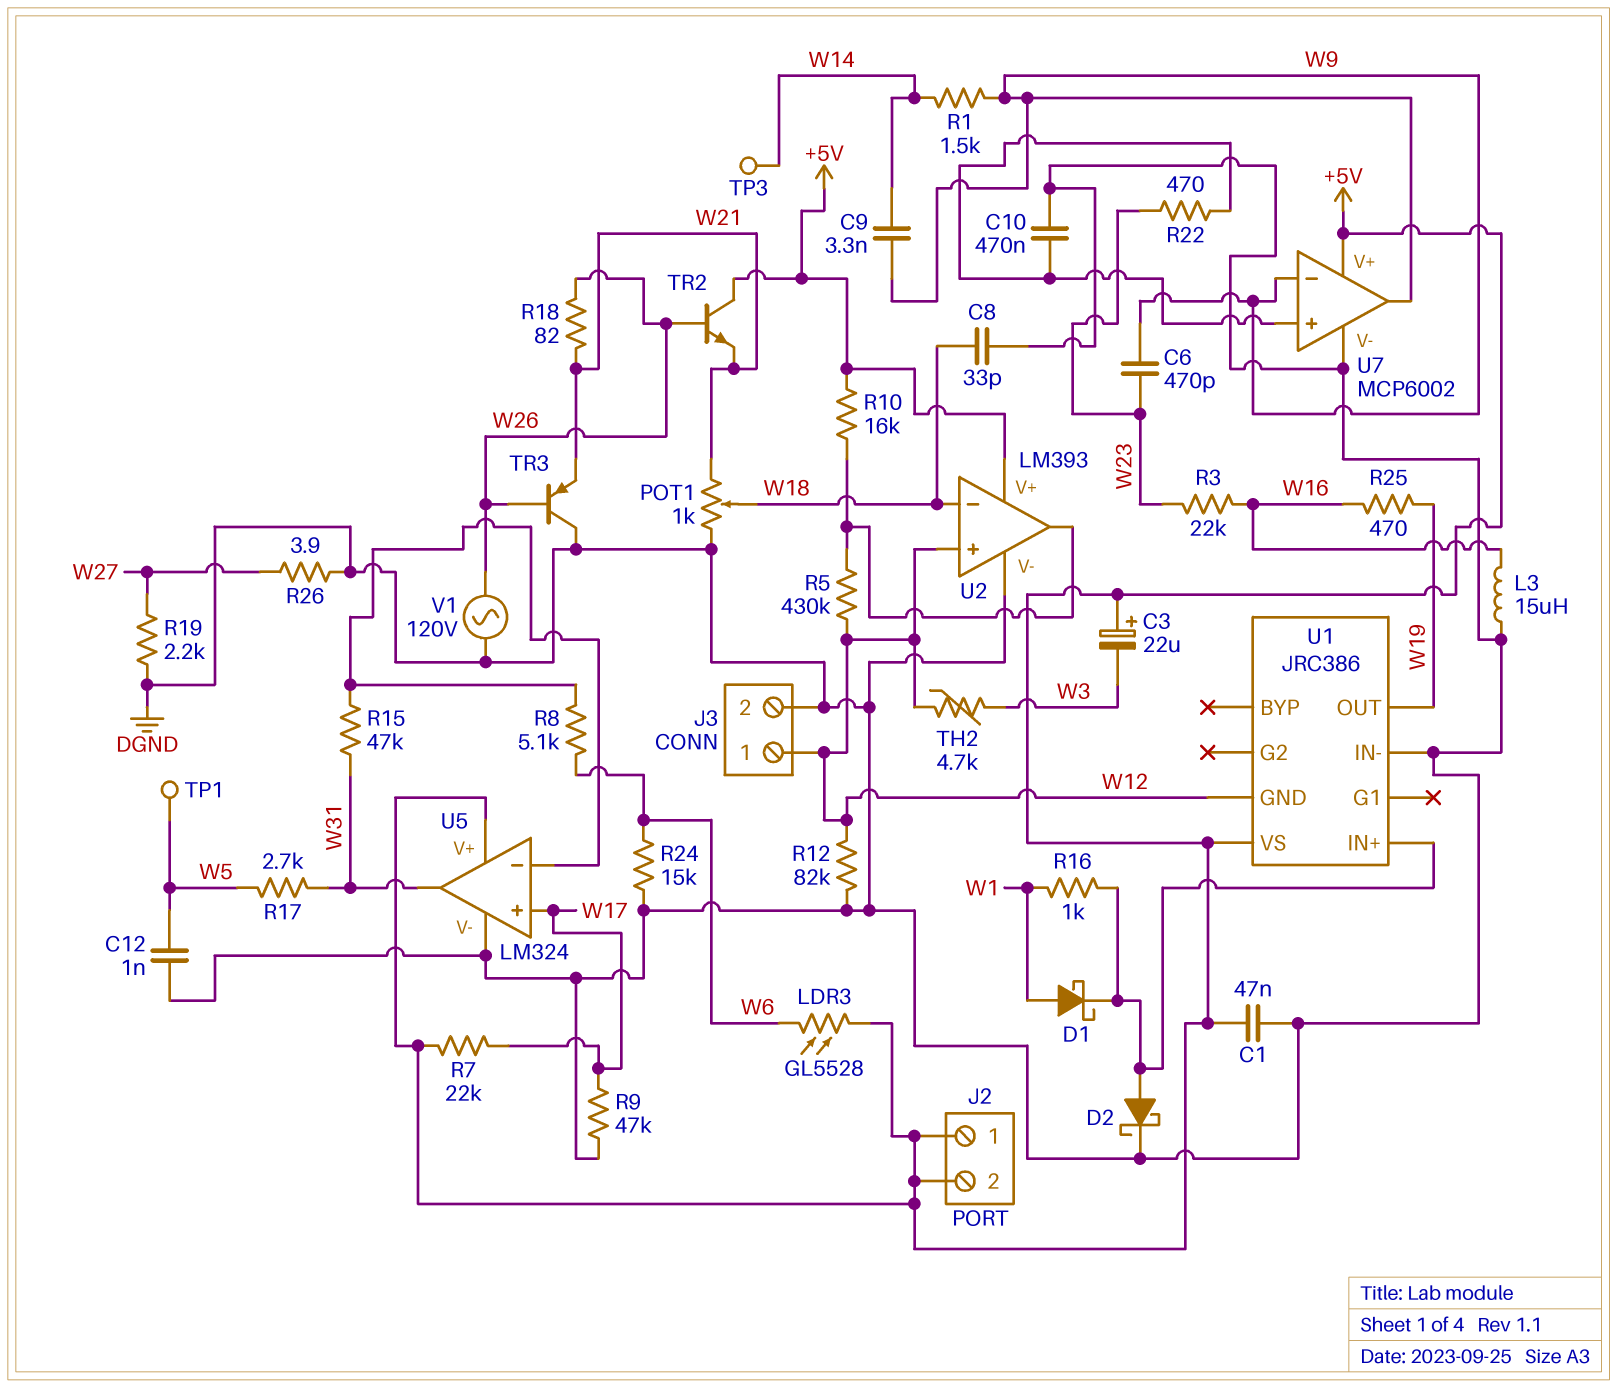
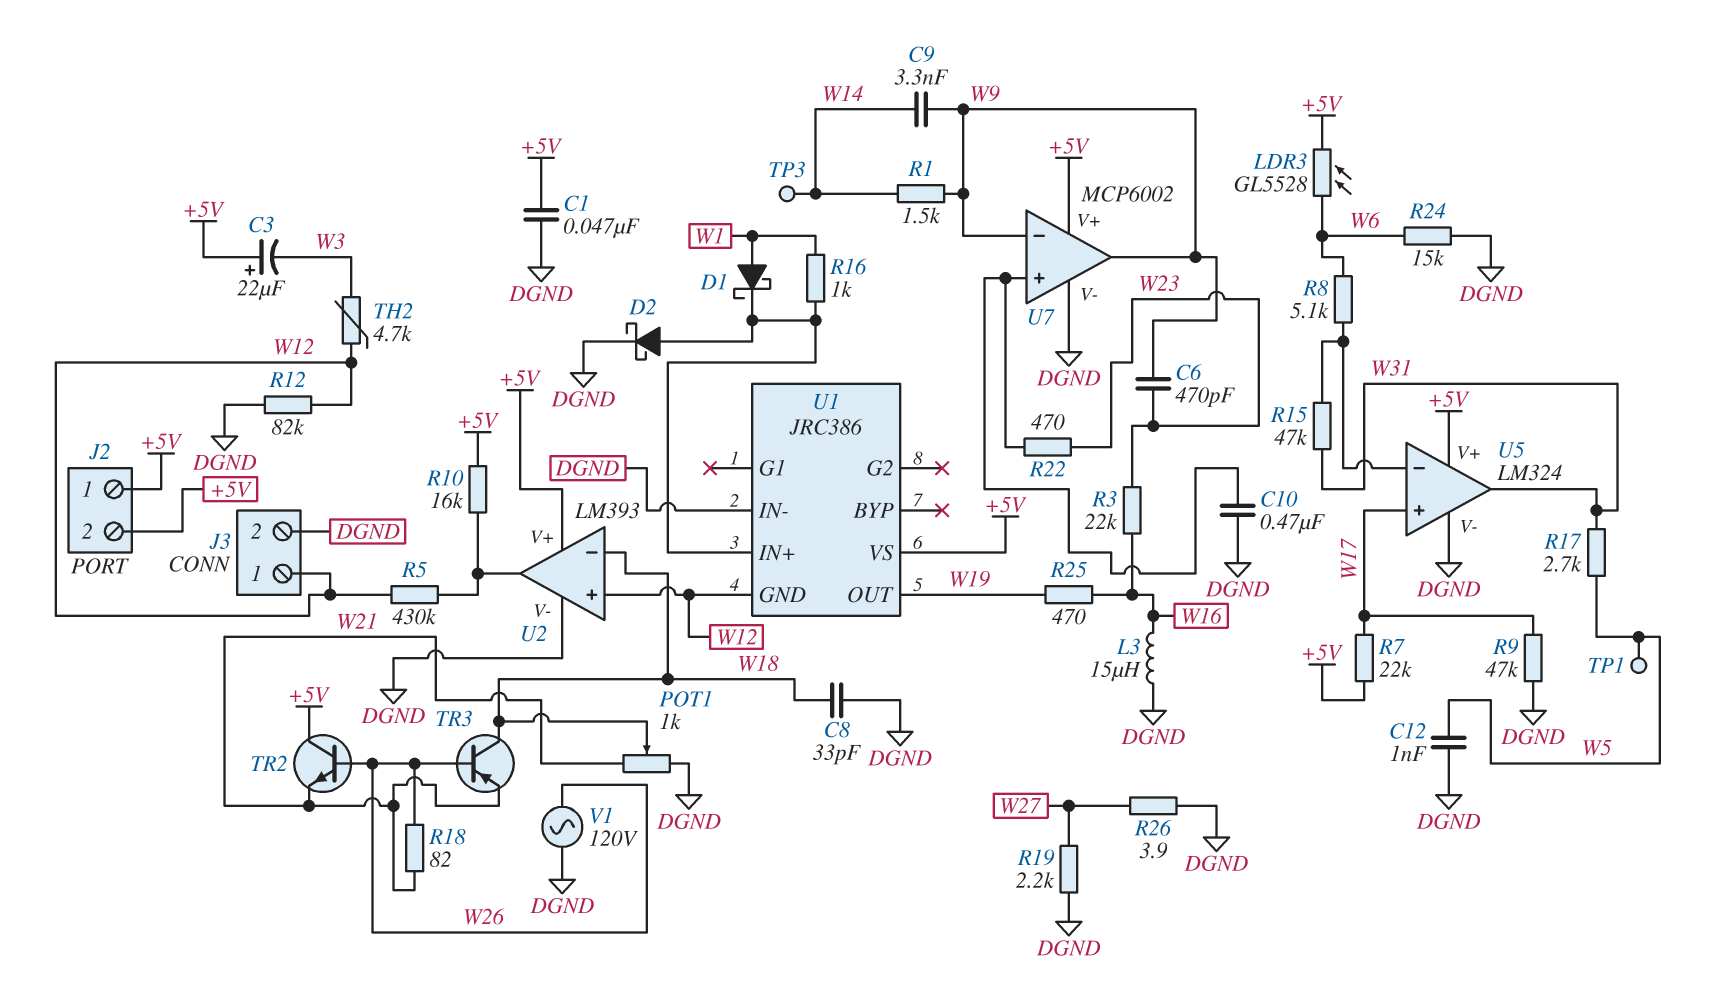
TR3: PNP (B W26, C DGND, E W21) -> PNP (B W26, C W18, E W21)

